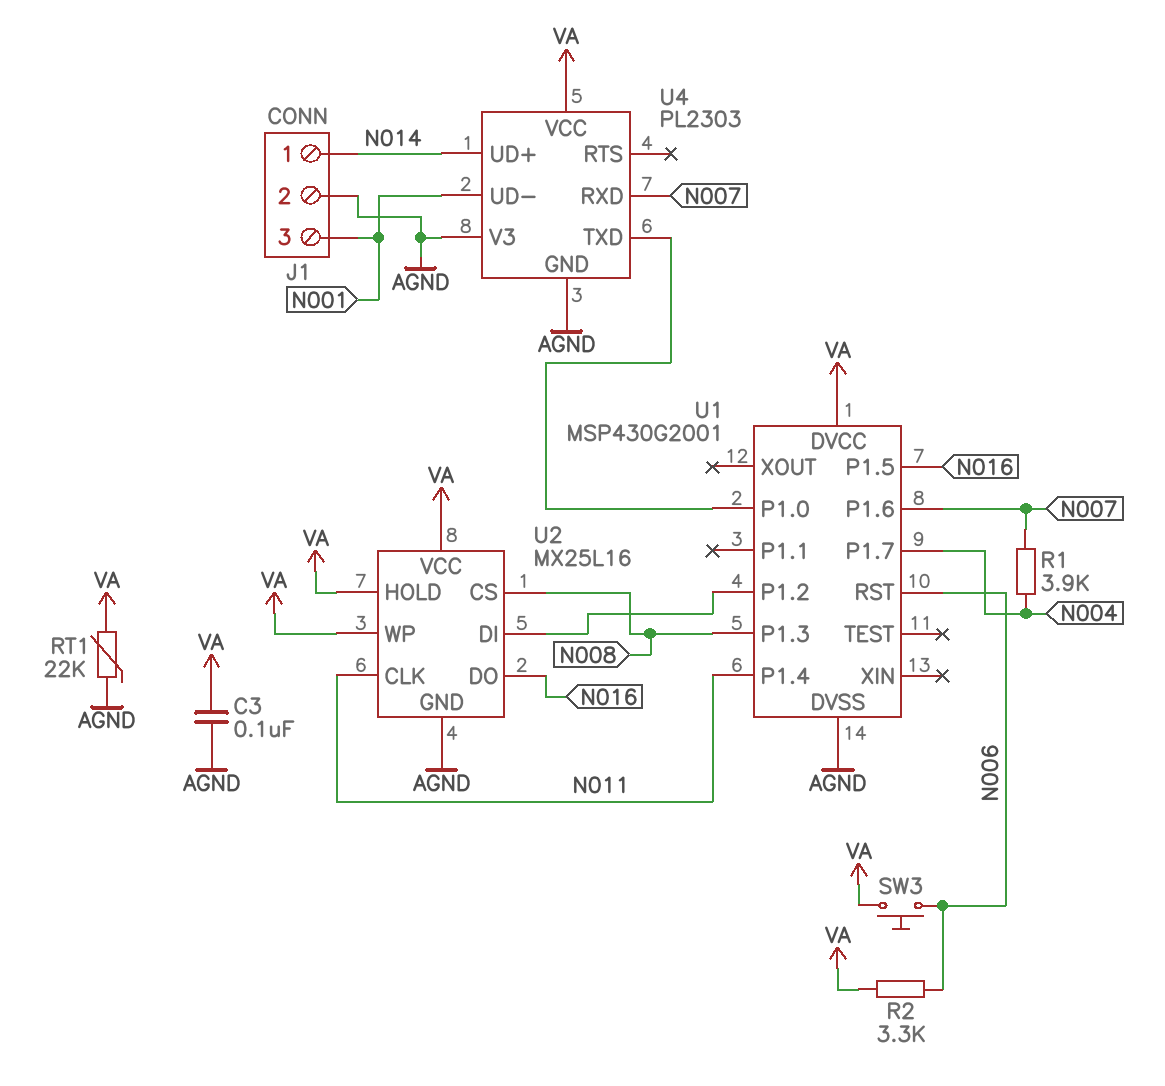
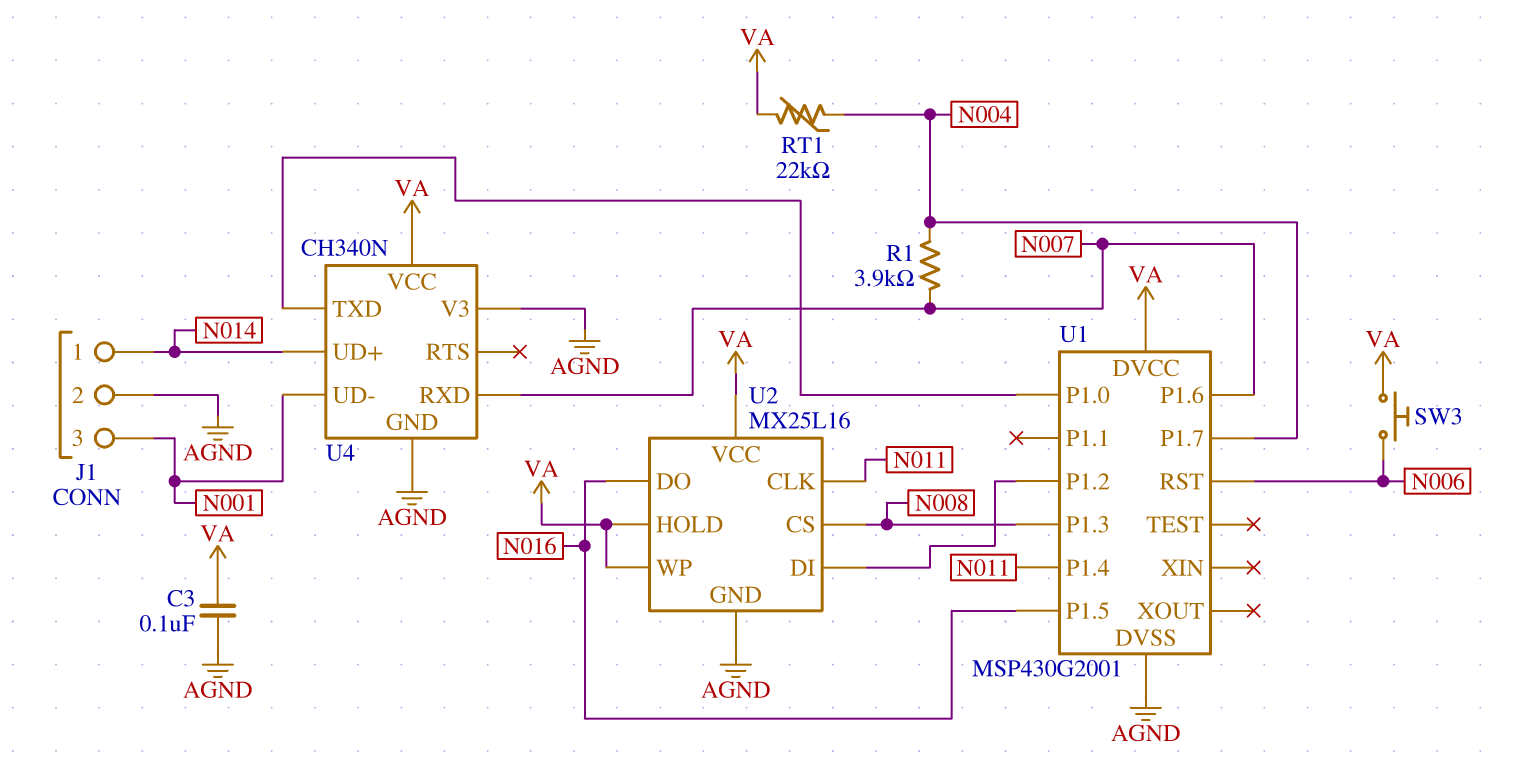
R2: 3.3k (N006, VA) -> none
RT1: 22k (AGND, VA) -> 22k (N004, VA)
U4: PL2303 -> CH340N

